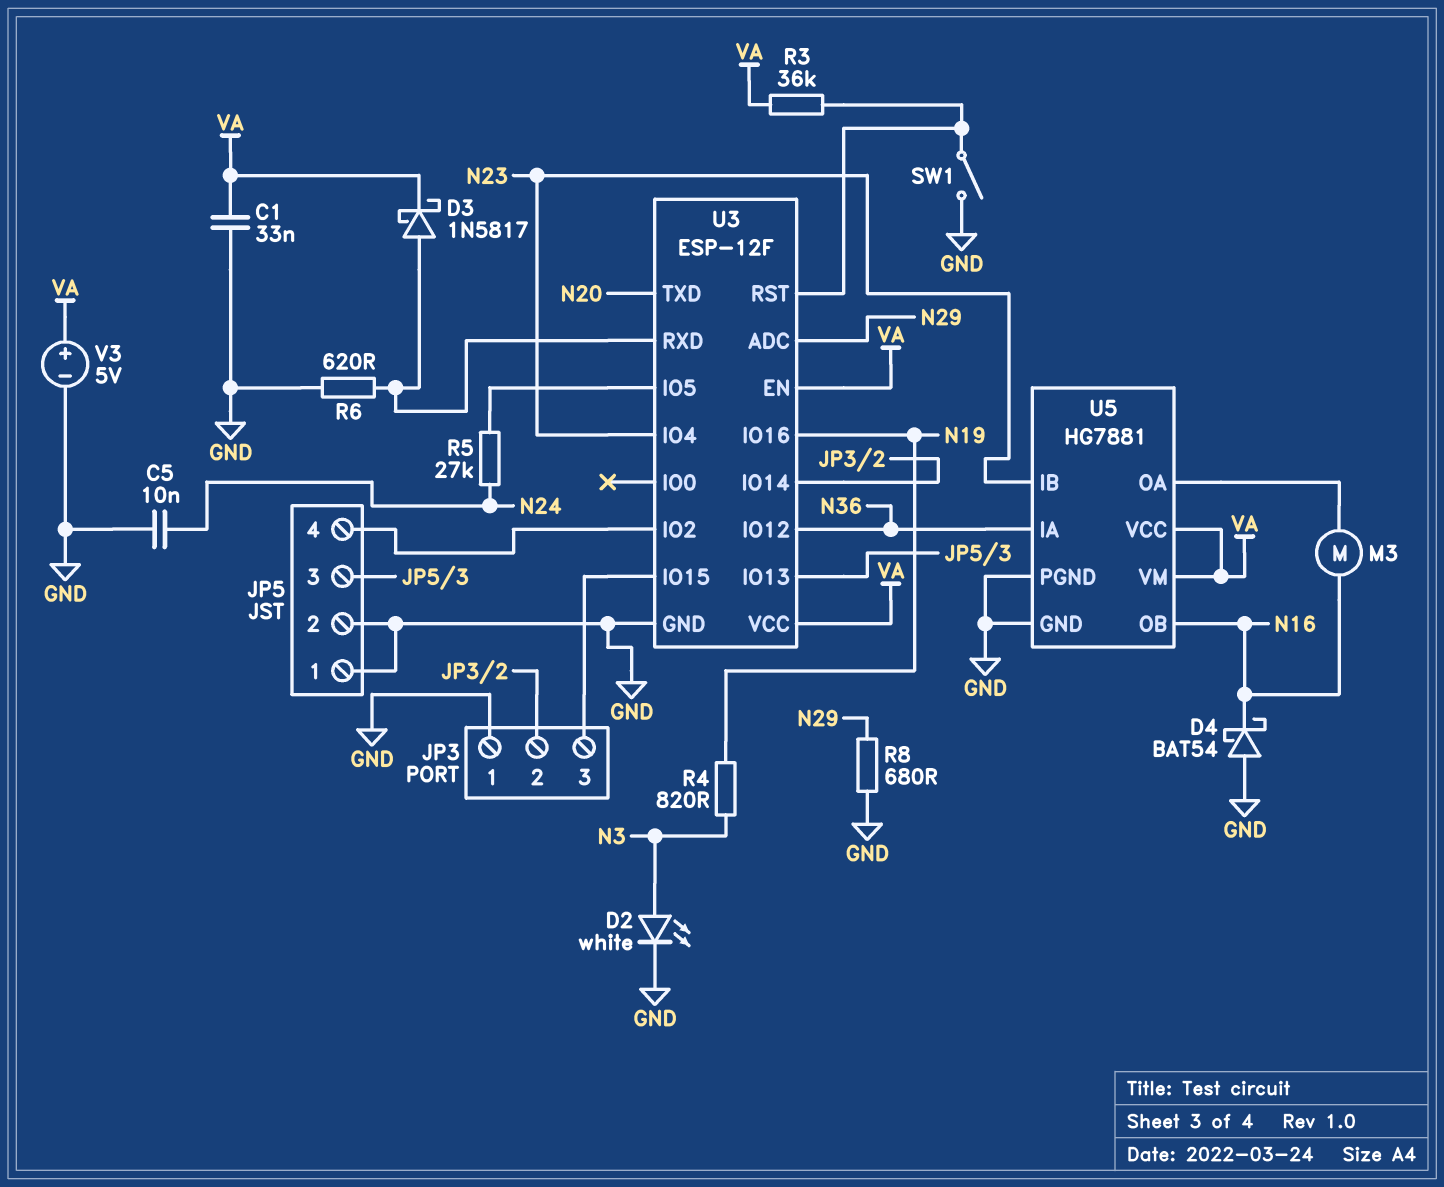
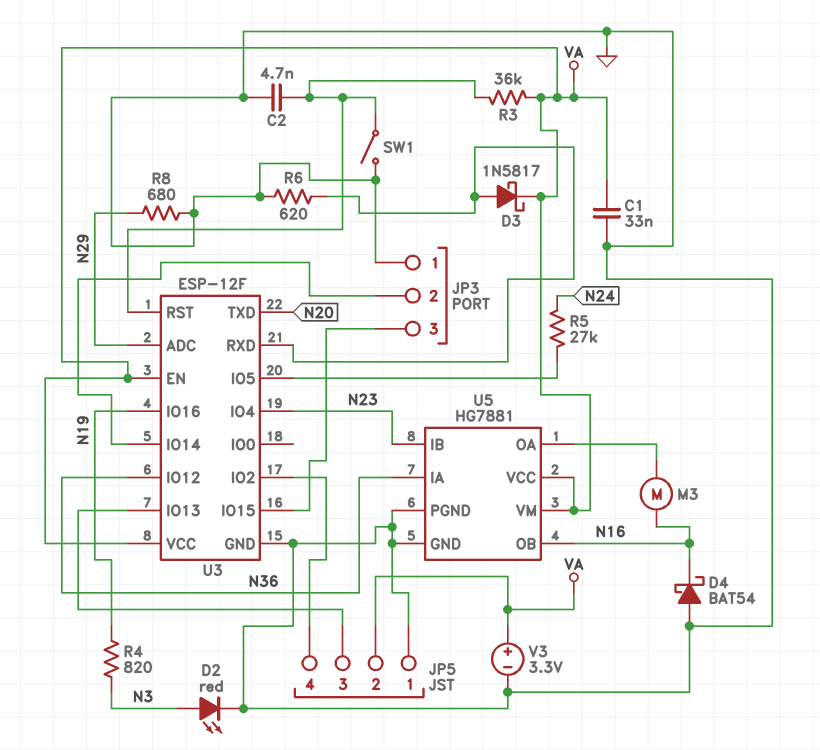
C2: none -> 4.7nF (GND, U3/RST)
C5: 10nF (GND, N24) -> none
D2: LED white (A N3, K GND) -> LED red (A N3, K GND)
JP5 pin 2: GND -> VA
V3: 5V (plus VA, minus GND) -> 3.3V (plus VA, minus GND)

